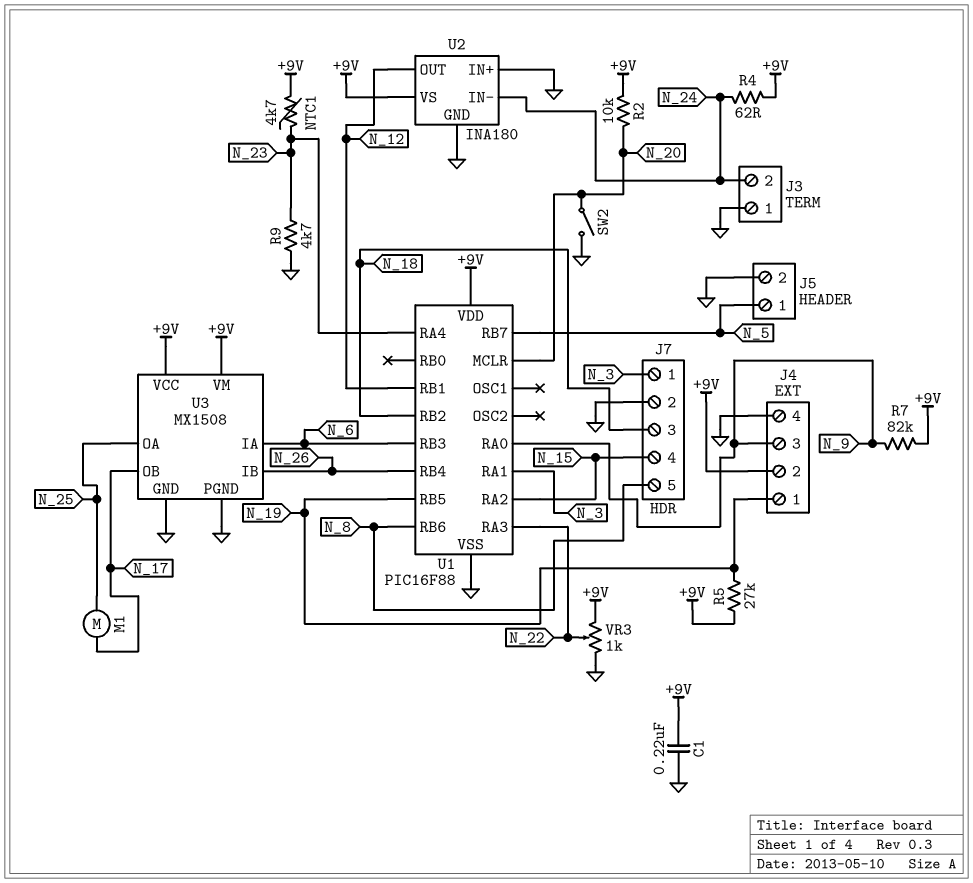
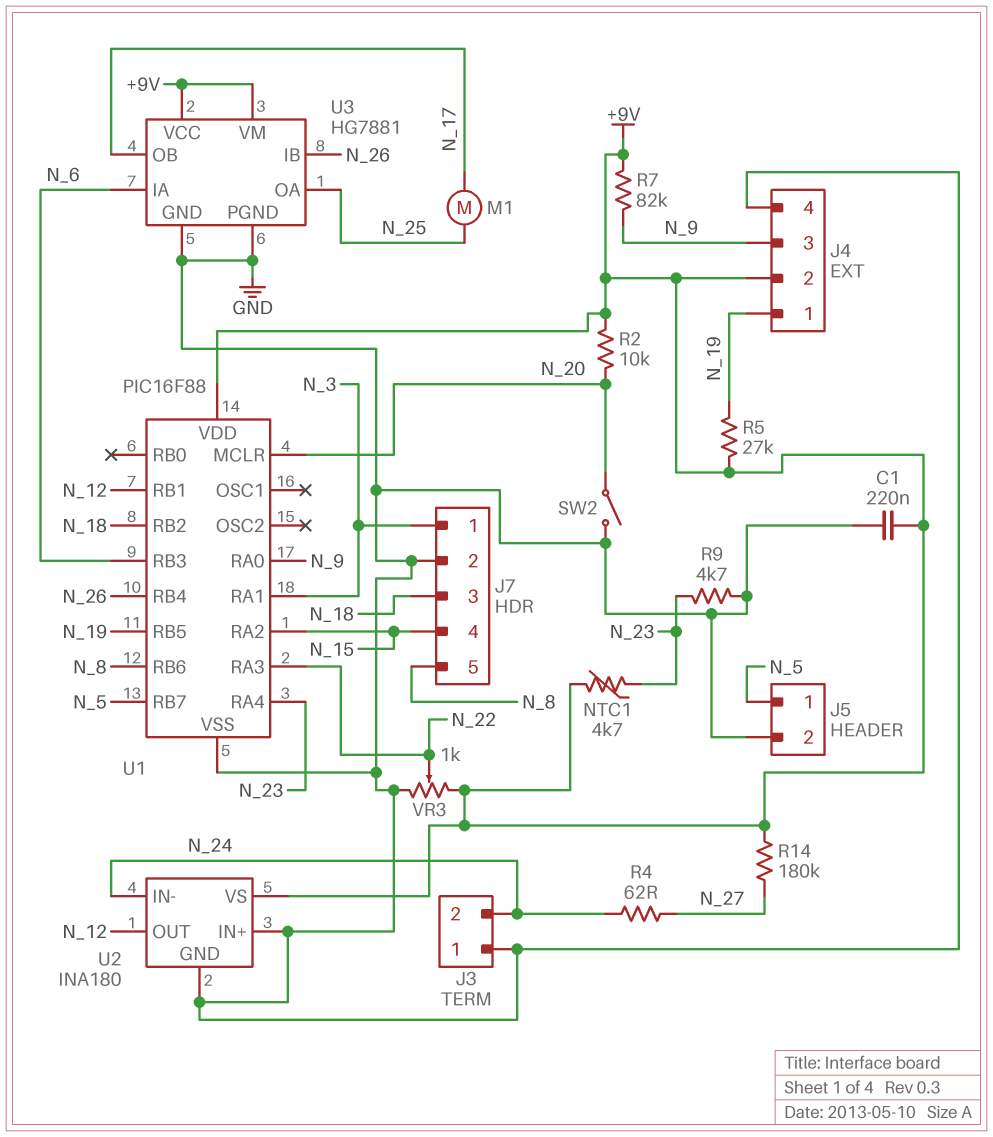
R4: 62 (+9V, N_24) -> 62 (N_24, N_27)
R14: none -> 180k (+9V, N_27)
U3: MX1508 -> HG7881

